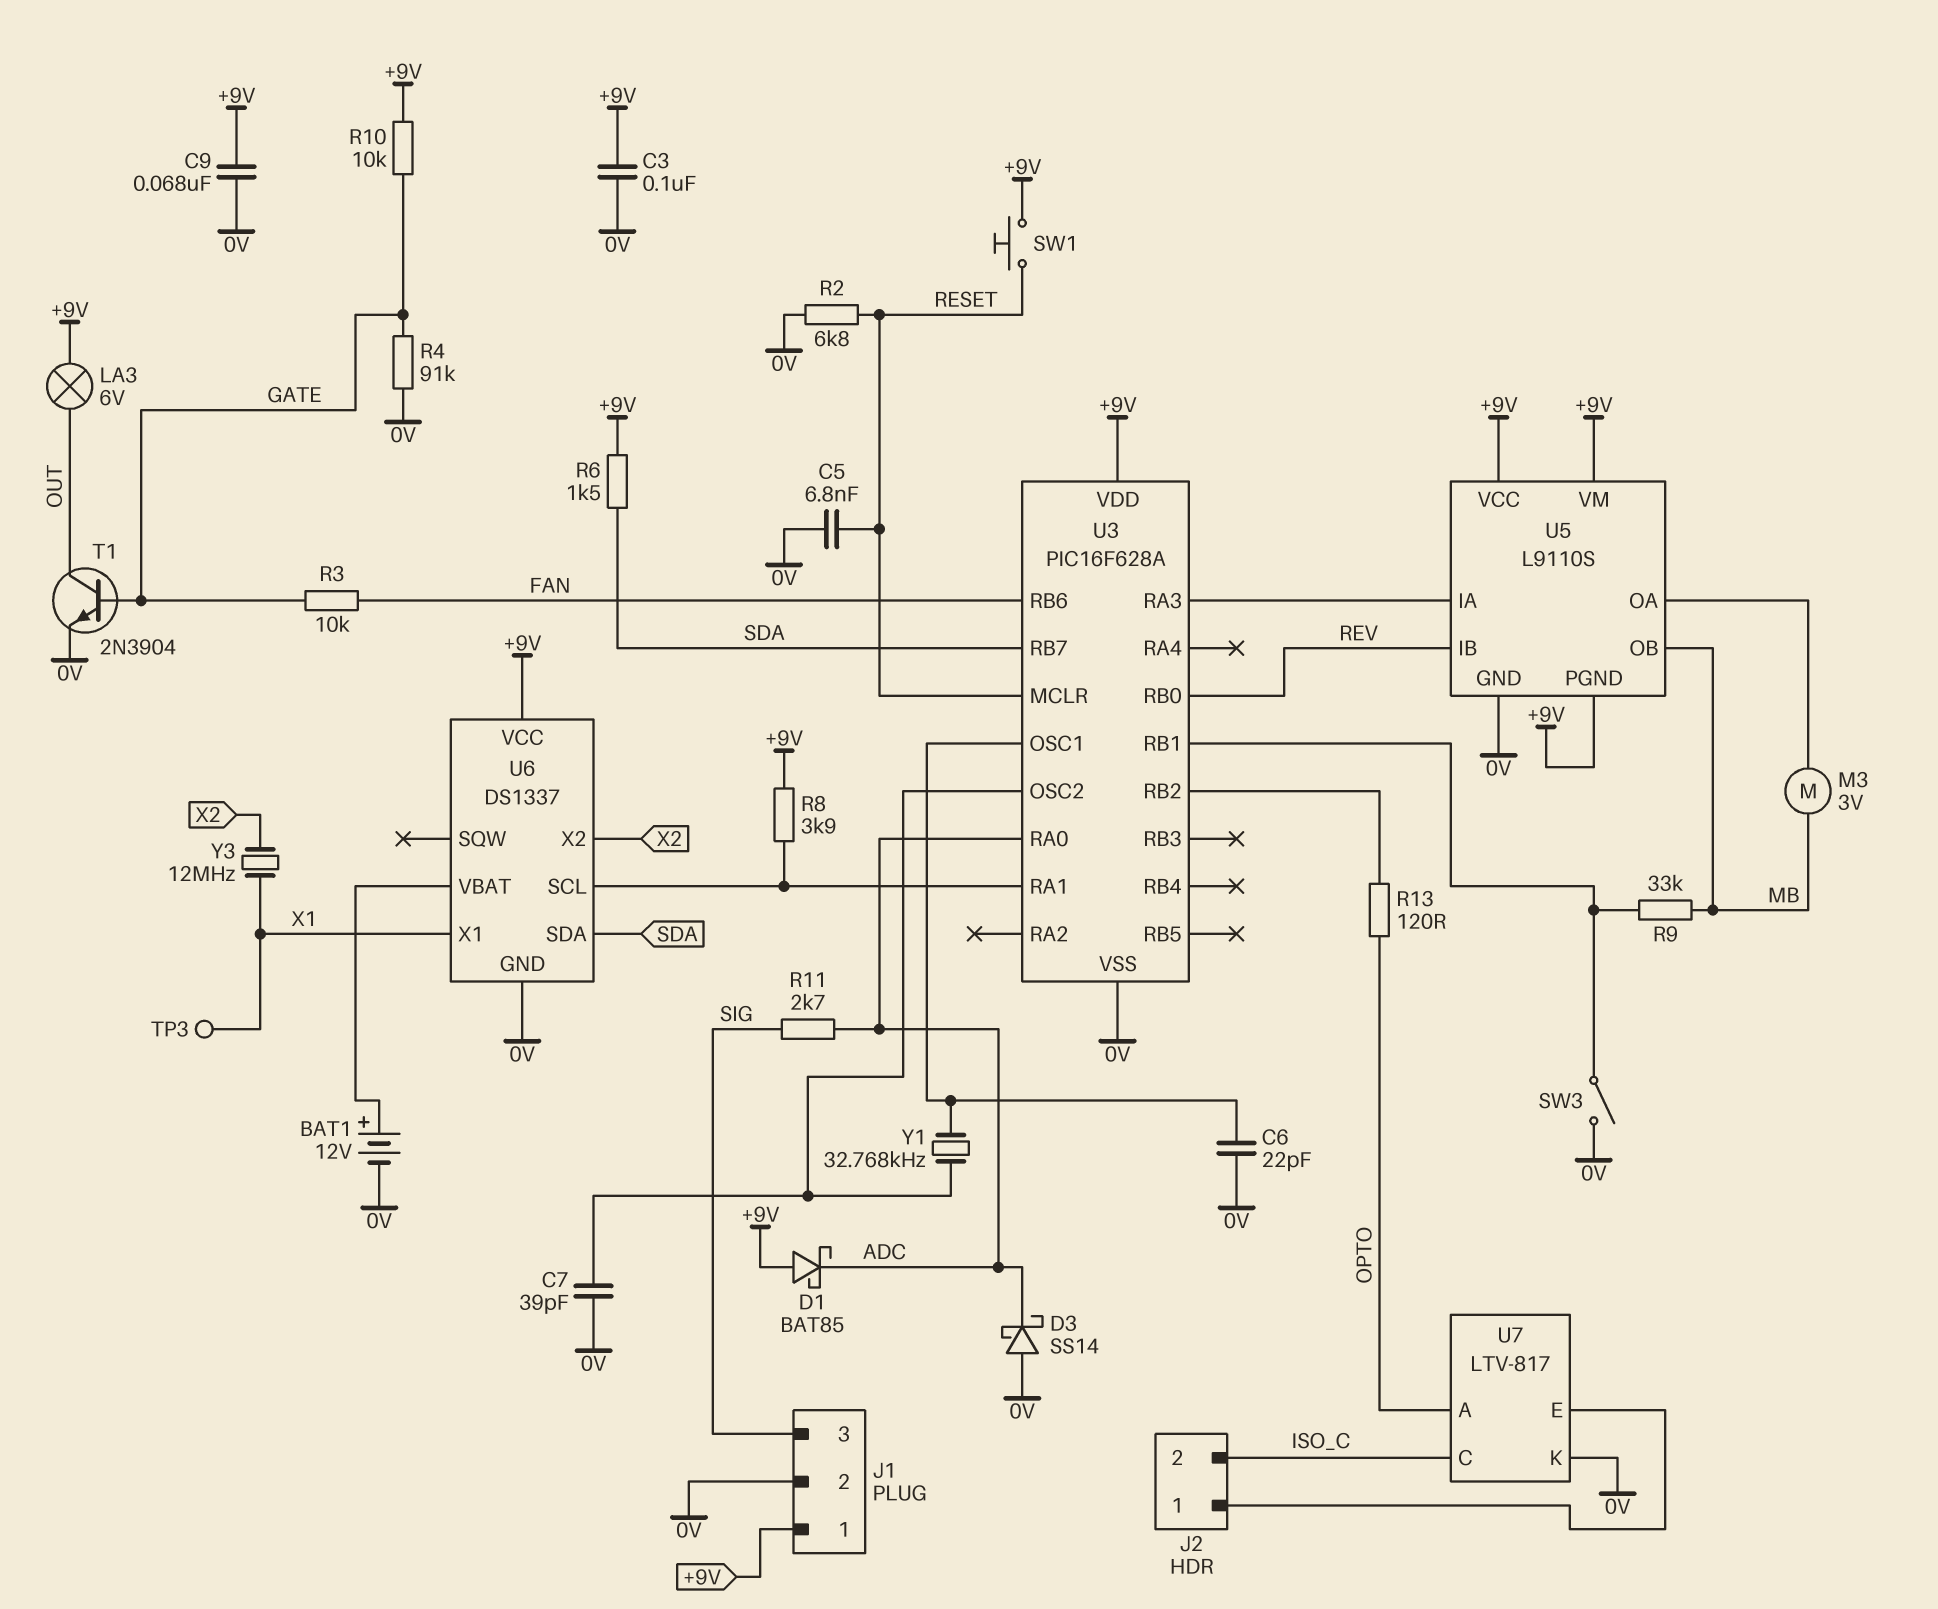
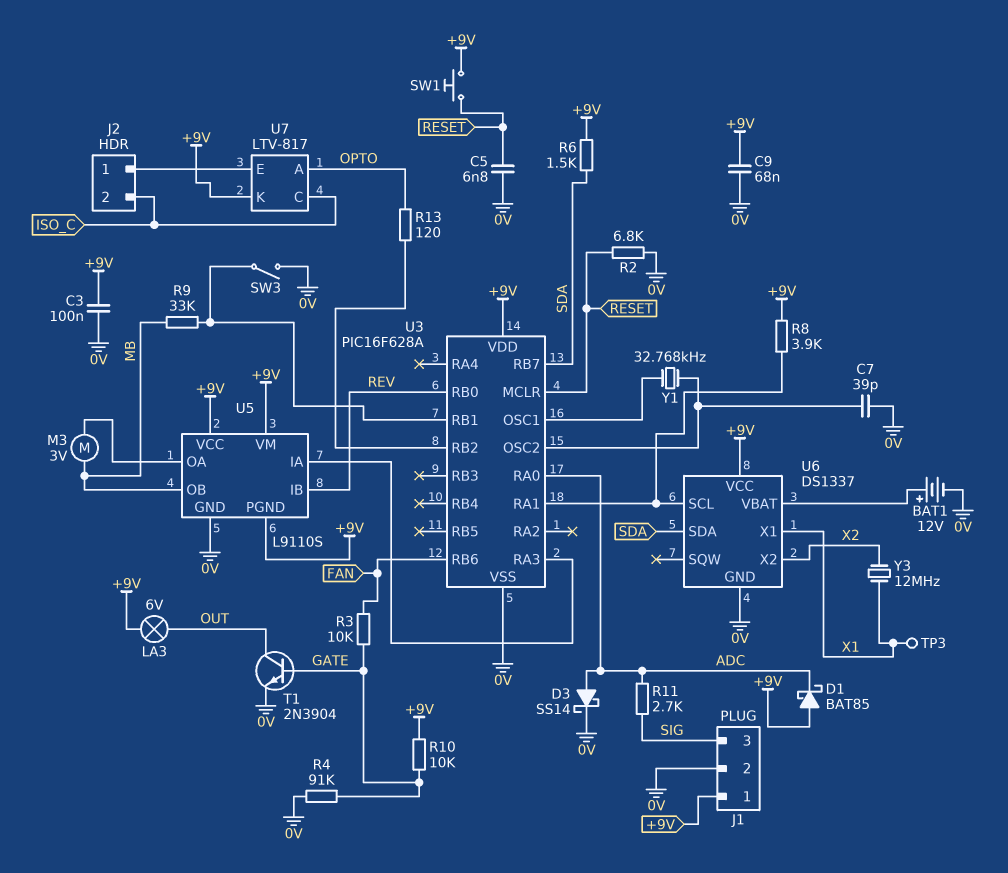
C6: 22pF (0V, U3/OSC1) -> none
D3: schottky SS14 (A 0V, K ADC) -> schottky SS14 (A ADC, K 0V)
U7 pin K: 0V -> +9V

